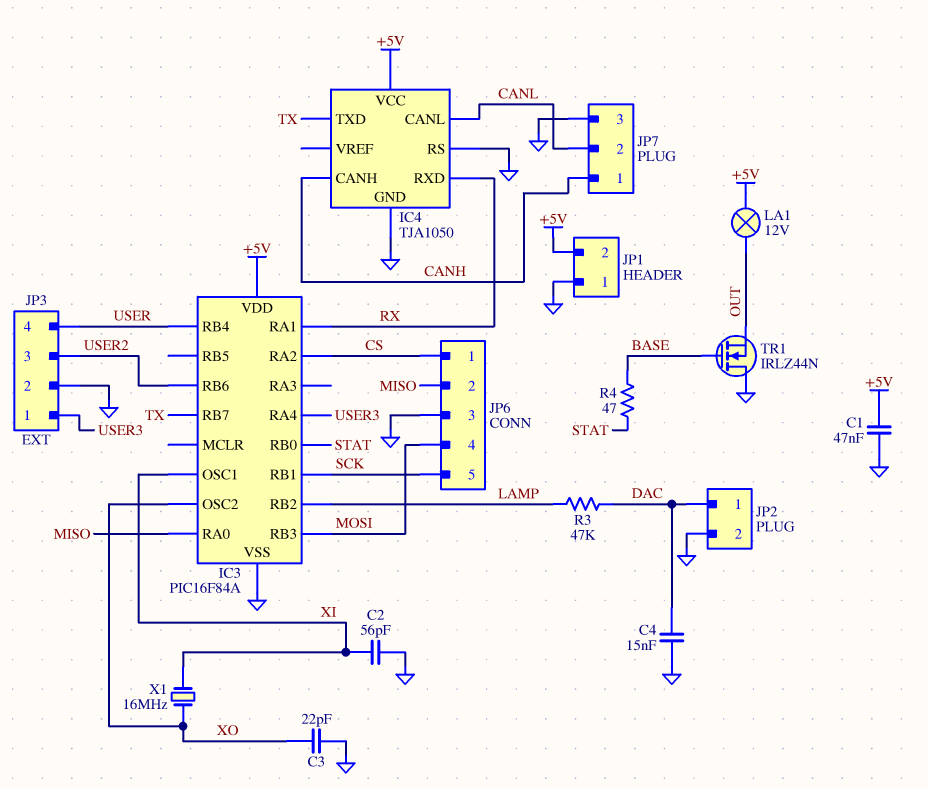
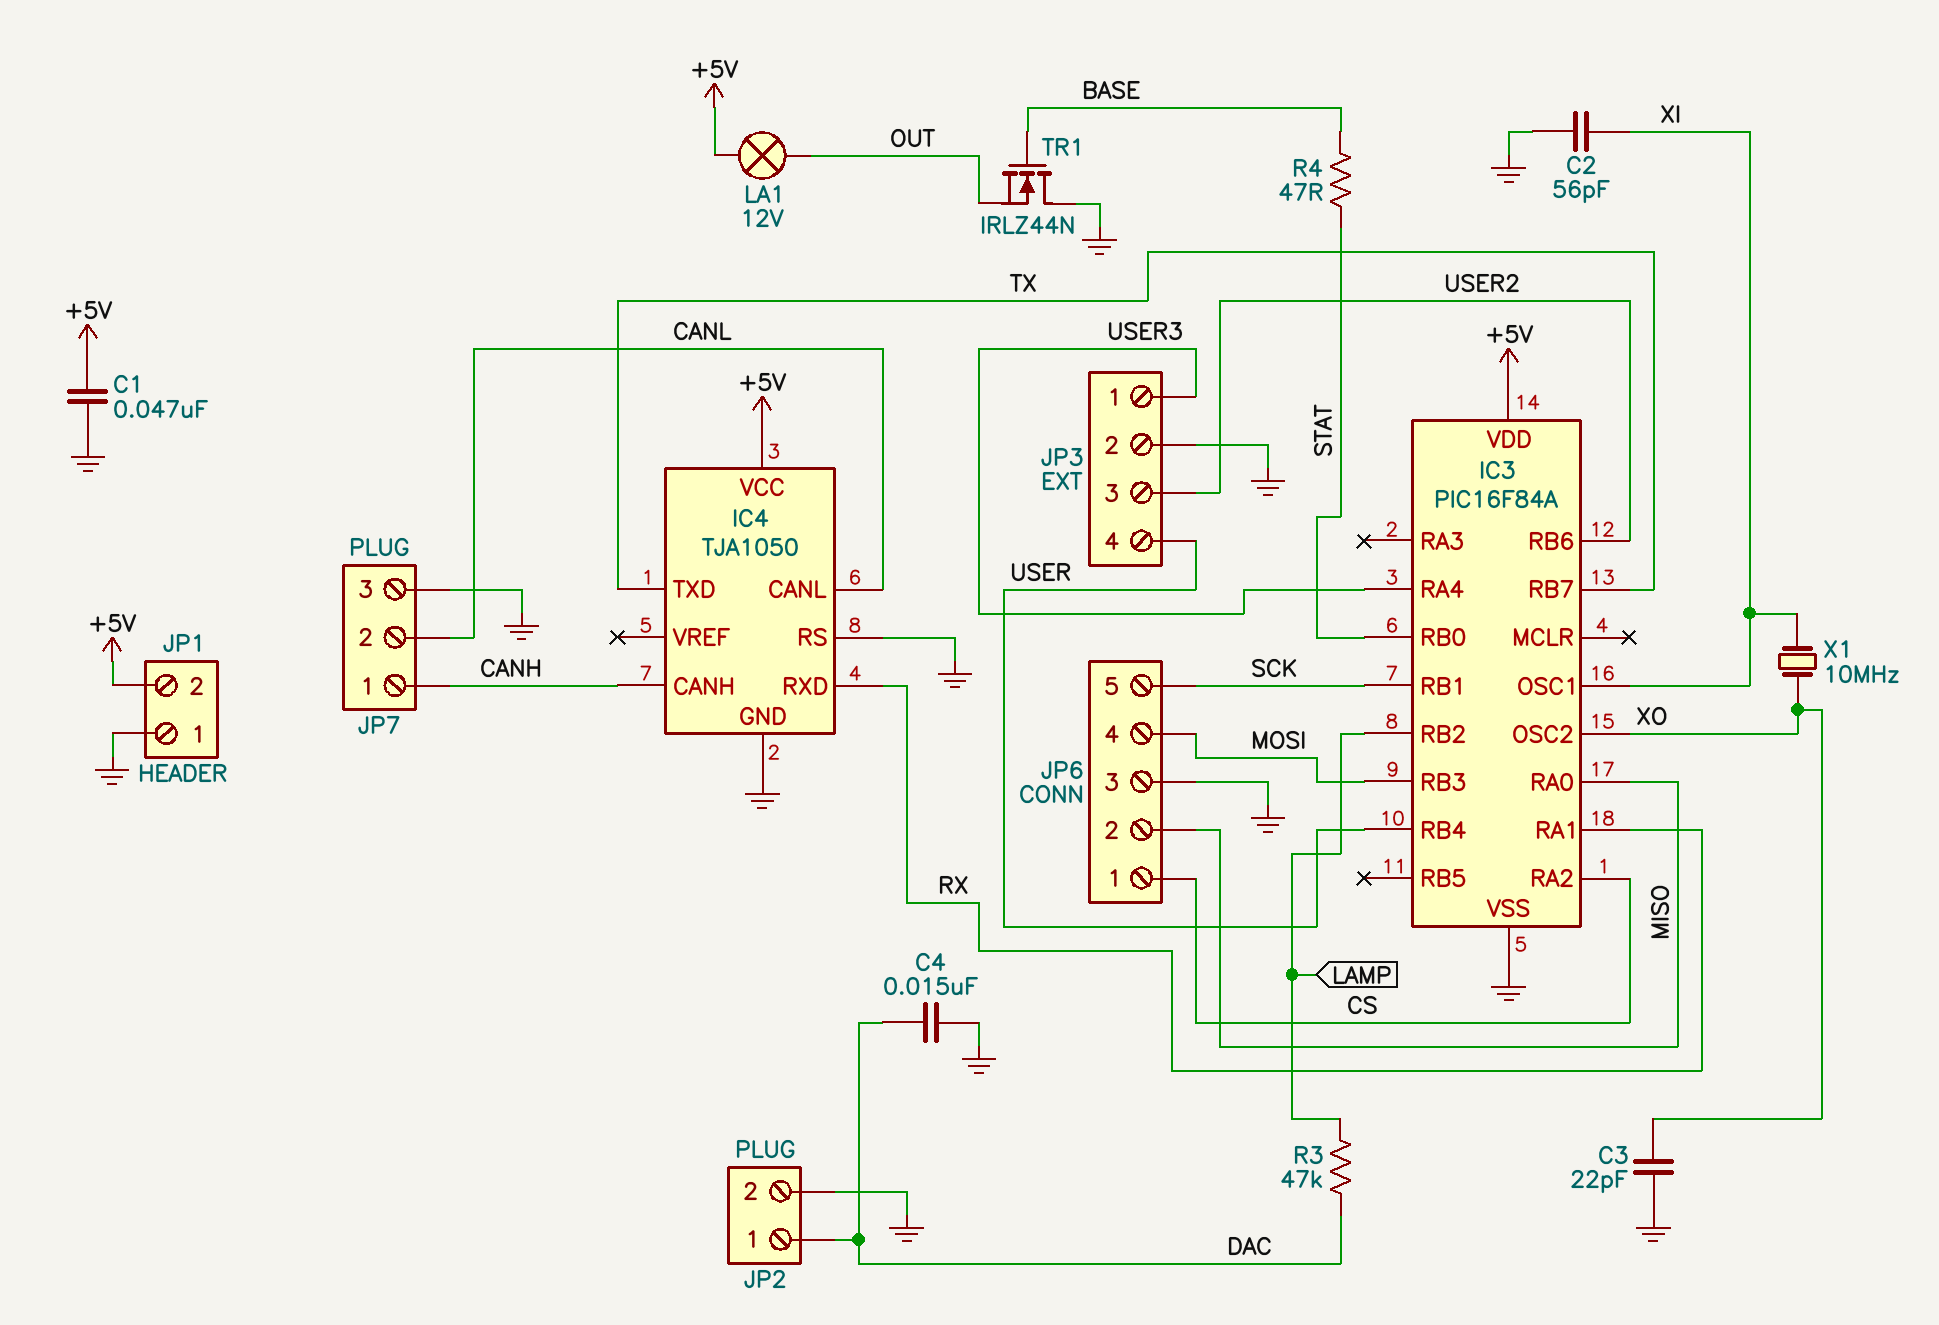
X1: 16MHz (XI, XO) -> 10MHz (XI, XO)

